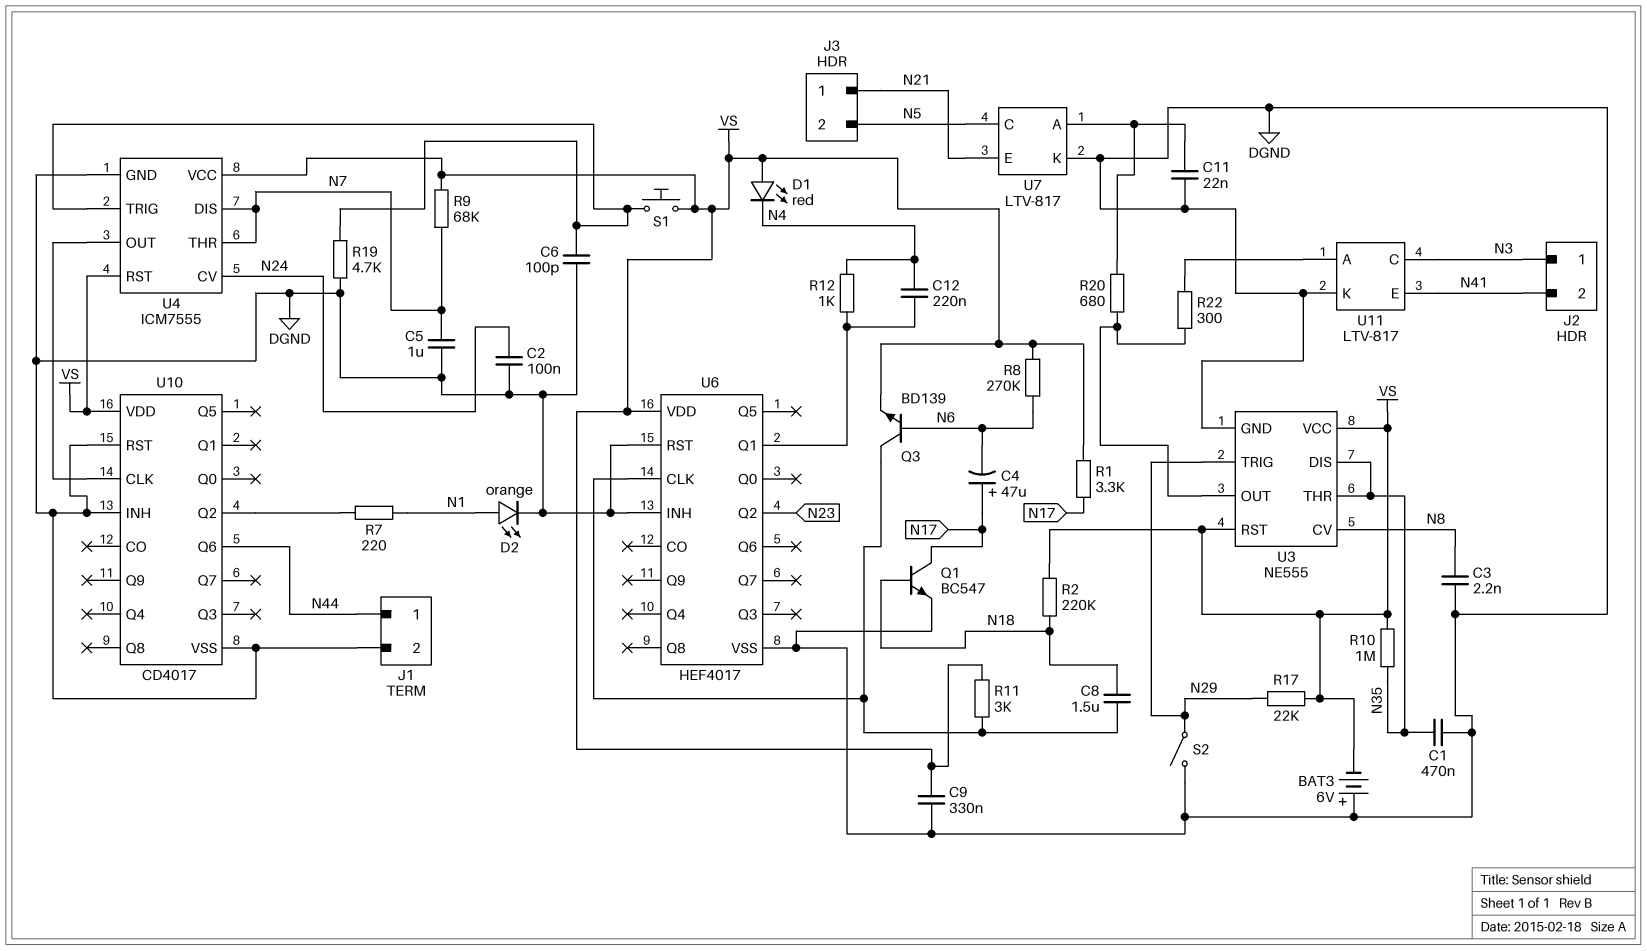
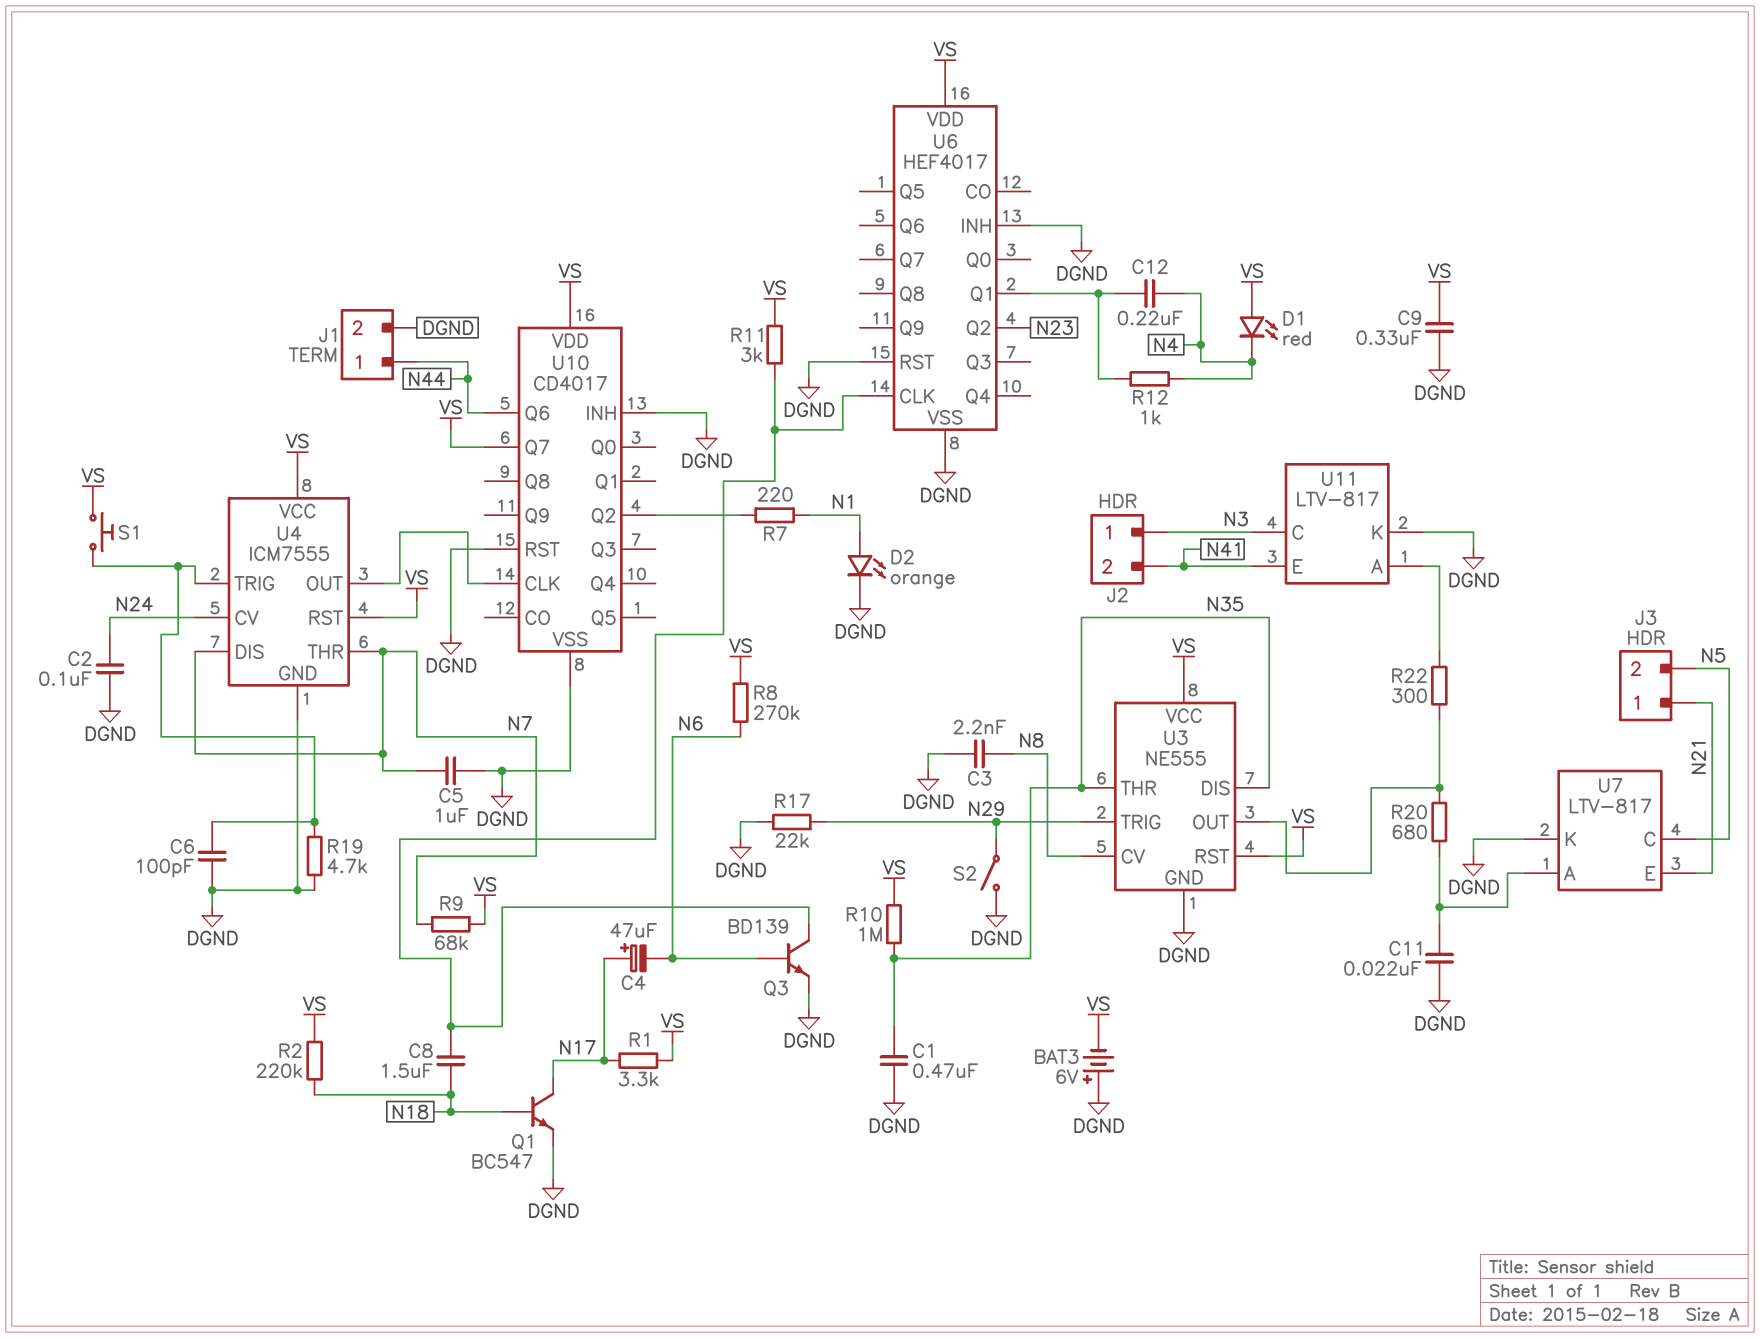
Q3: NPN BD139 (B N6, C U6/CLK, E VS) -> NPN BD139 (B N6, C U6/CLK, E DGND)
R17: 22k (N29, VS) -> 22k (DGND, N29)
U10 pin Q7: none -> VS

